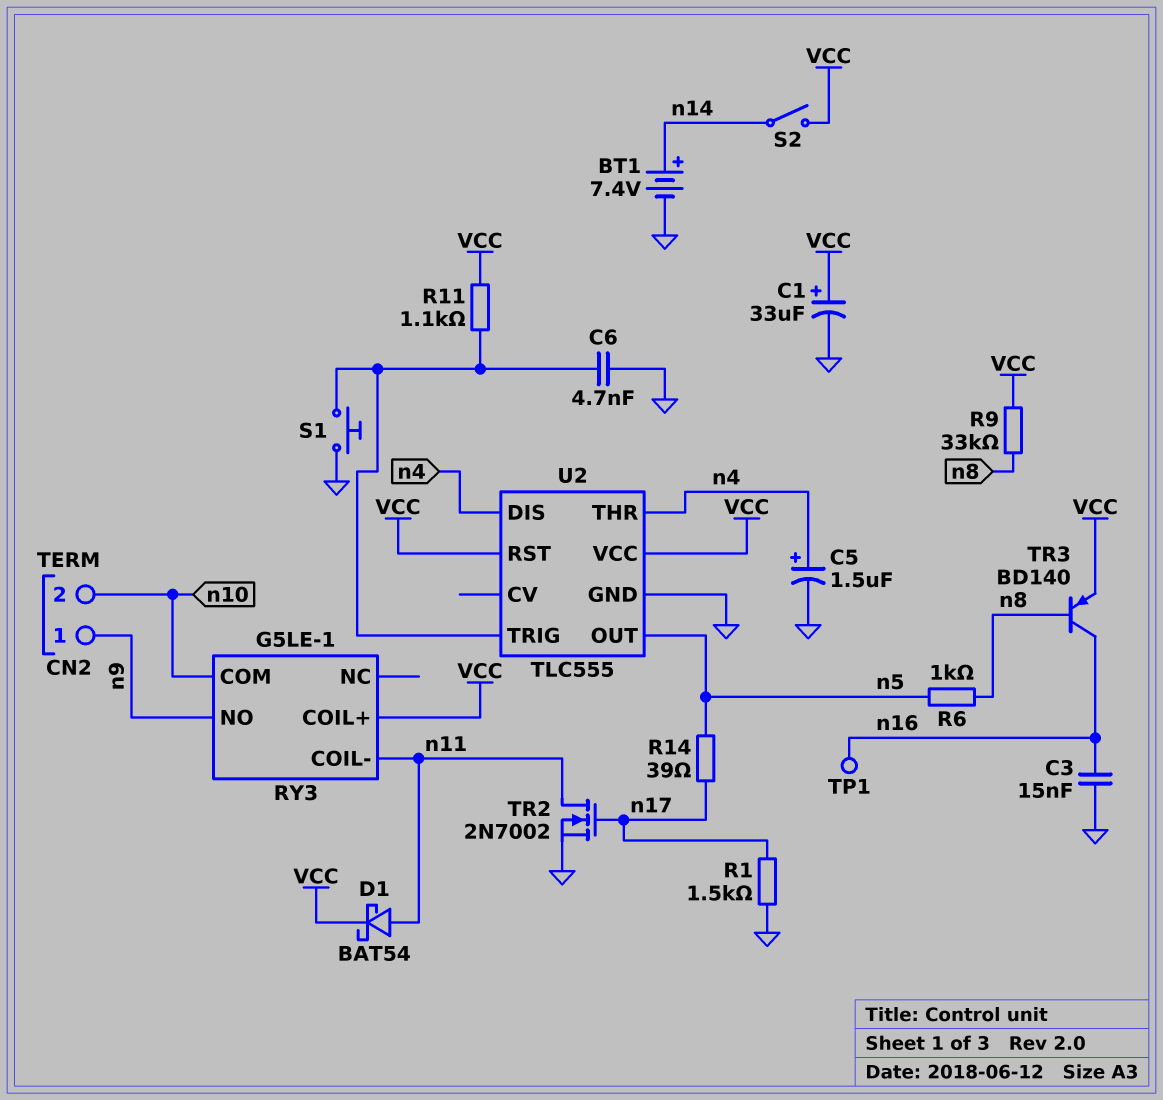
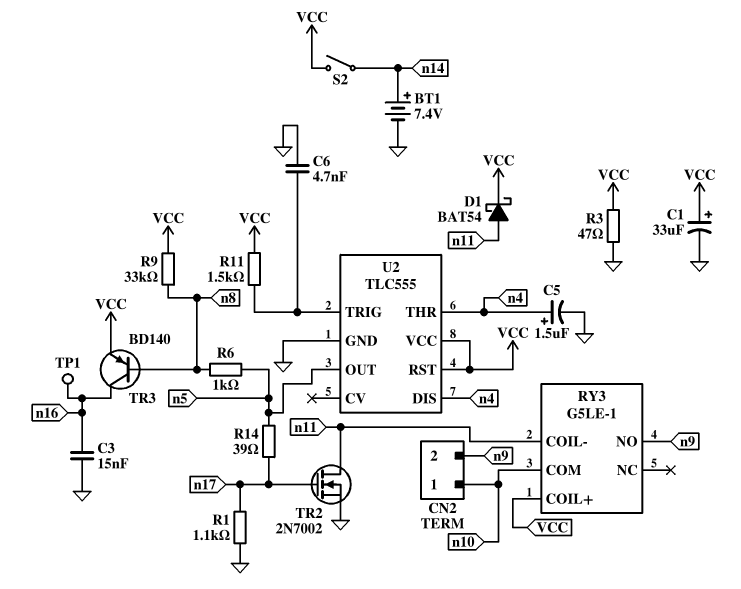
CN2 pin 1: n9 -> n10
CN2 pin 2: n10 -> n9
R1: 1.5k (GND, n17) -> 1.1k (GND, n17)
R3: none -> 47 (GND, VCC)
R11: 1.1k (U2/TRIG, VCC) -> 1.5k (U2/TRIG, VCC)
S1: button (GND, U2/TRIG) -> none

